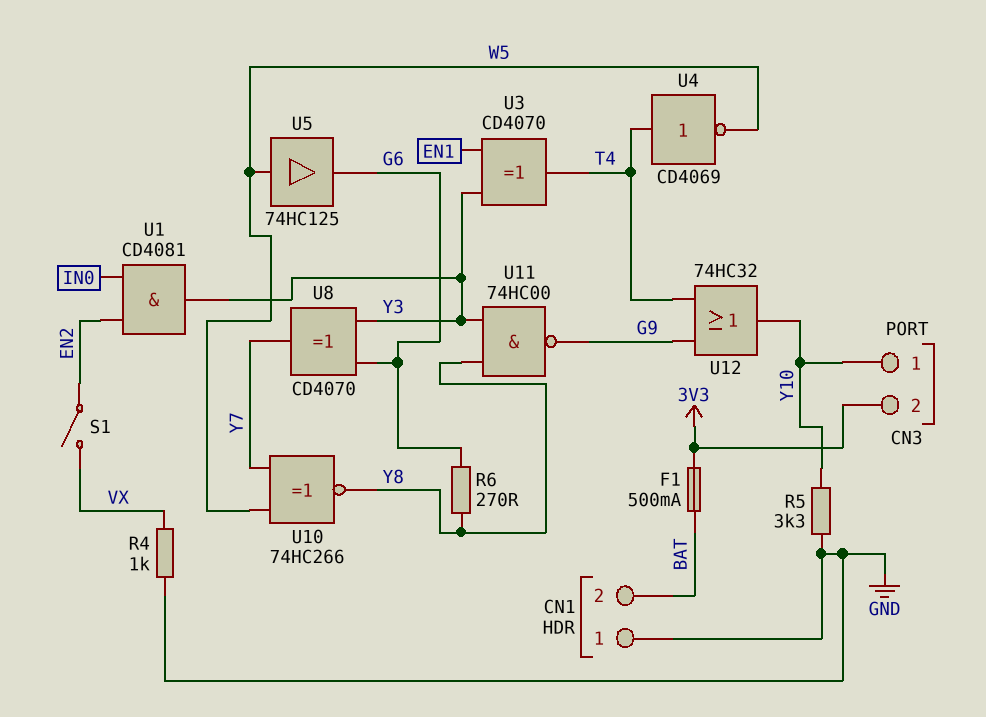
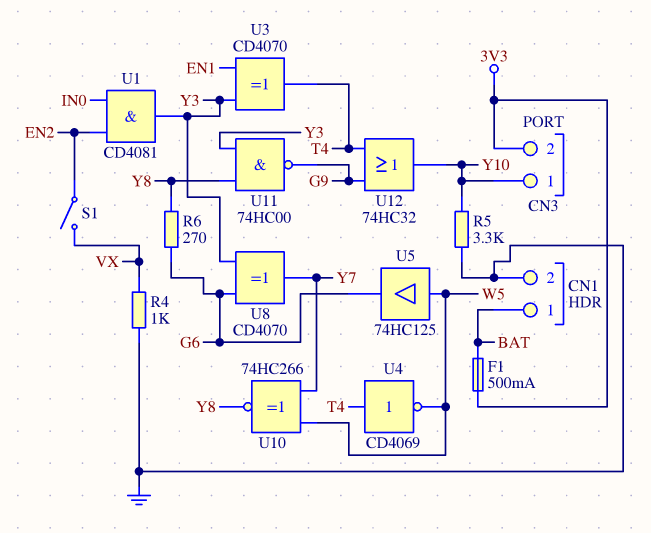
CN1 pin 1: GND -> BAT
CN1 pin 2: BAT -> GND

